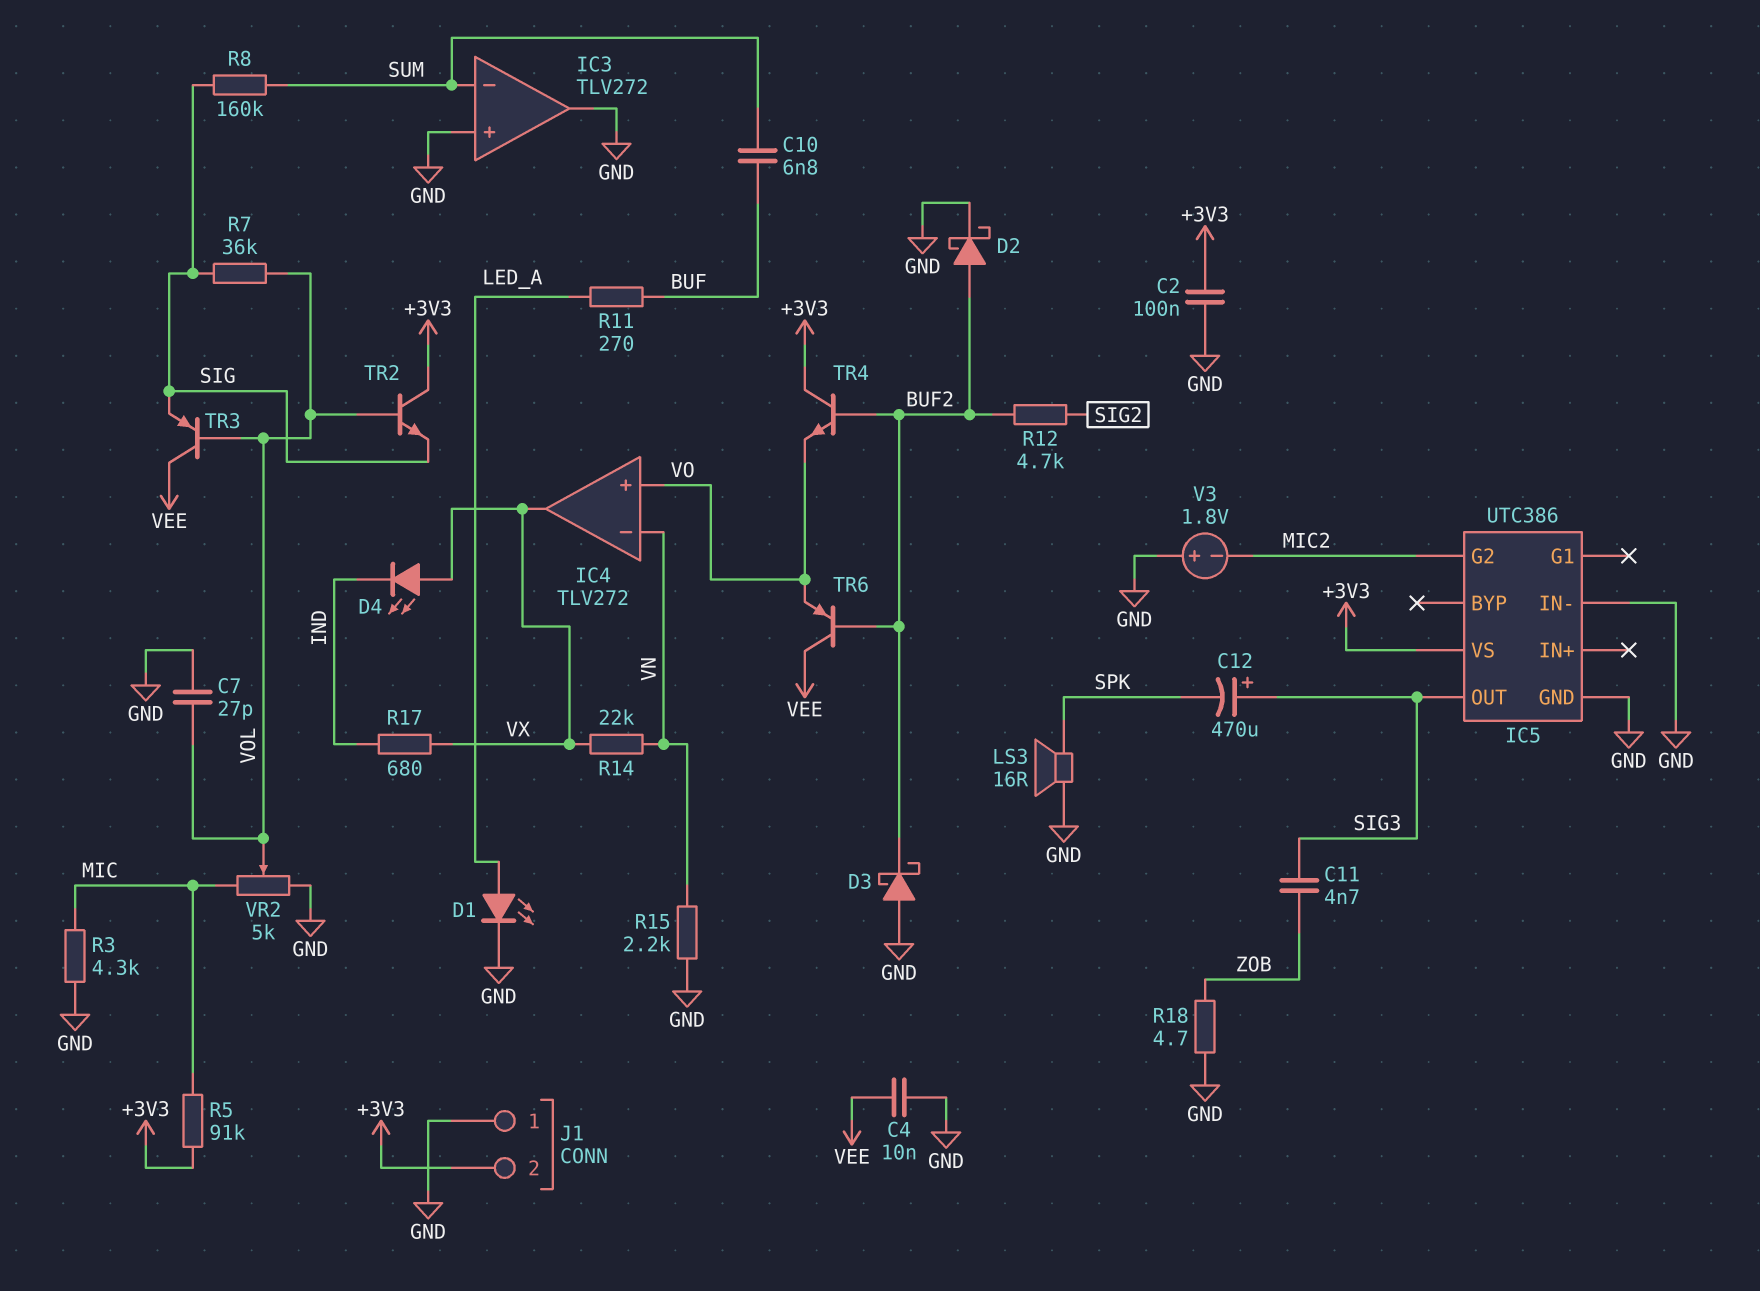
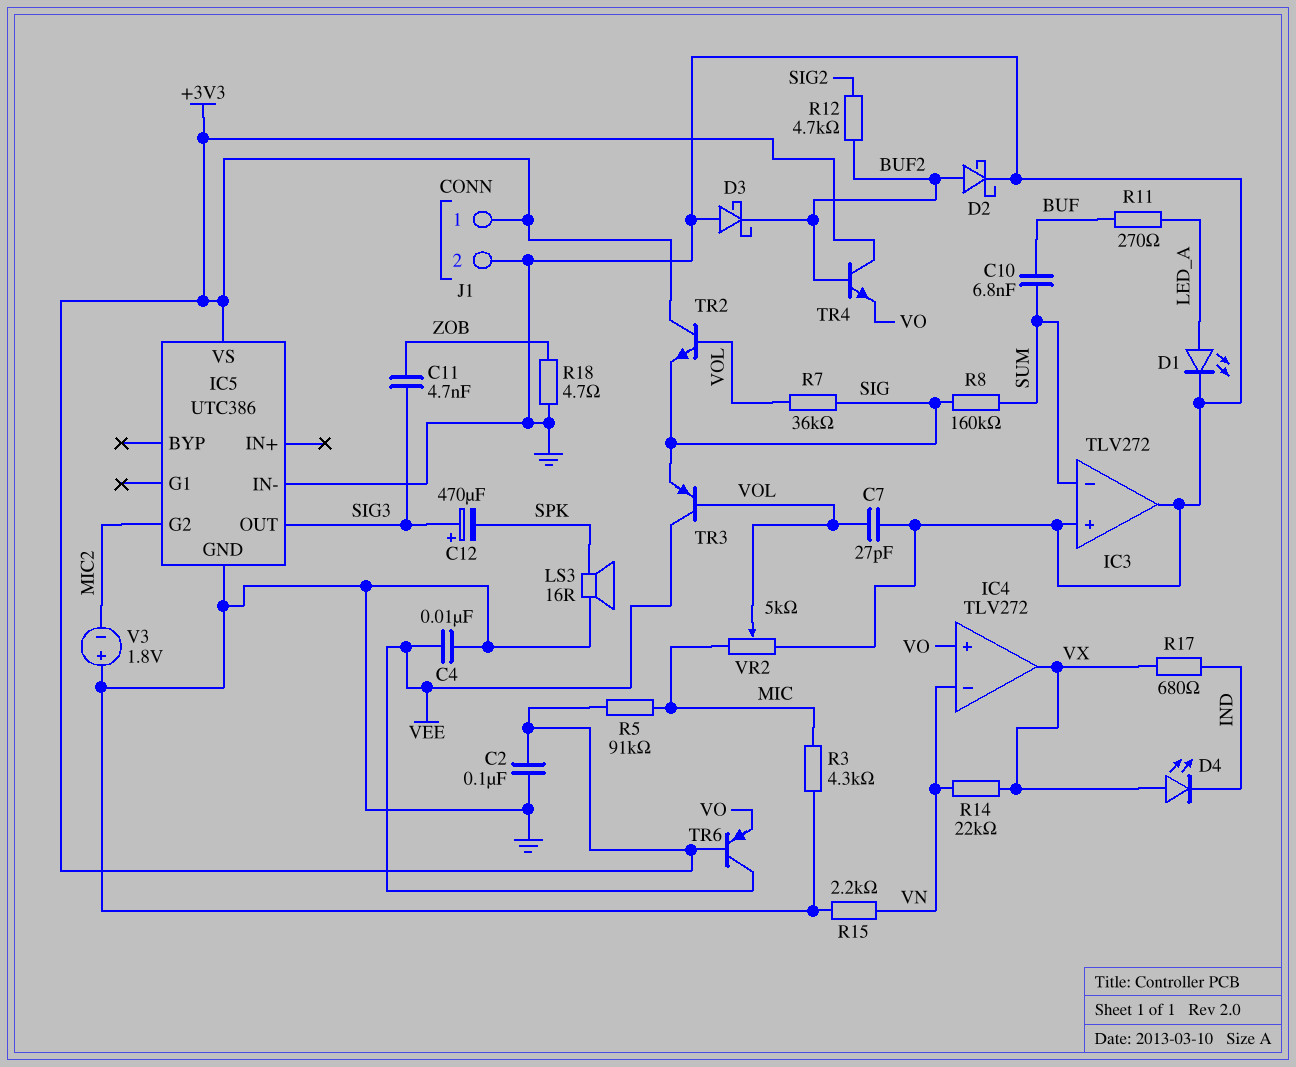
J1 pin 1: GND -> +3V3
J1 pin 2: +3V3 -> GND
TR6: PNP (B BUF2, C VEE, E VO) -> PNP (B +3V3, C VEE, E VO)

